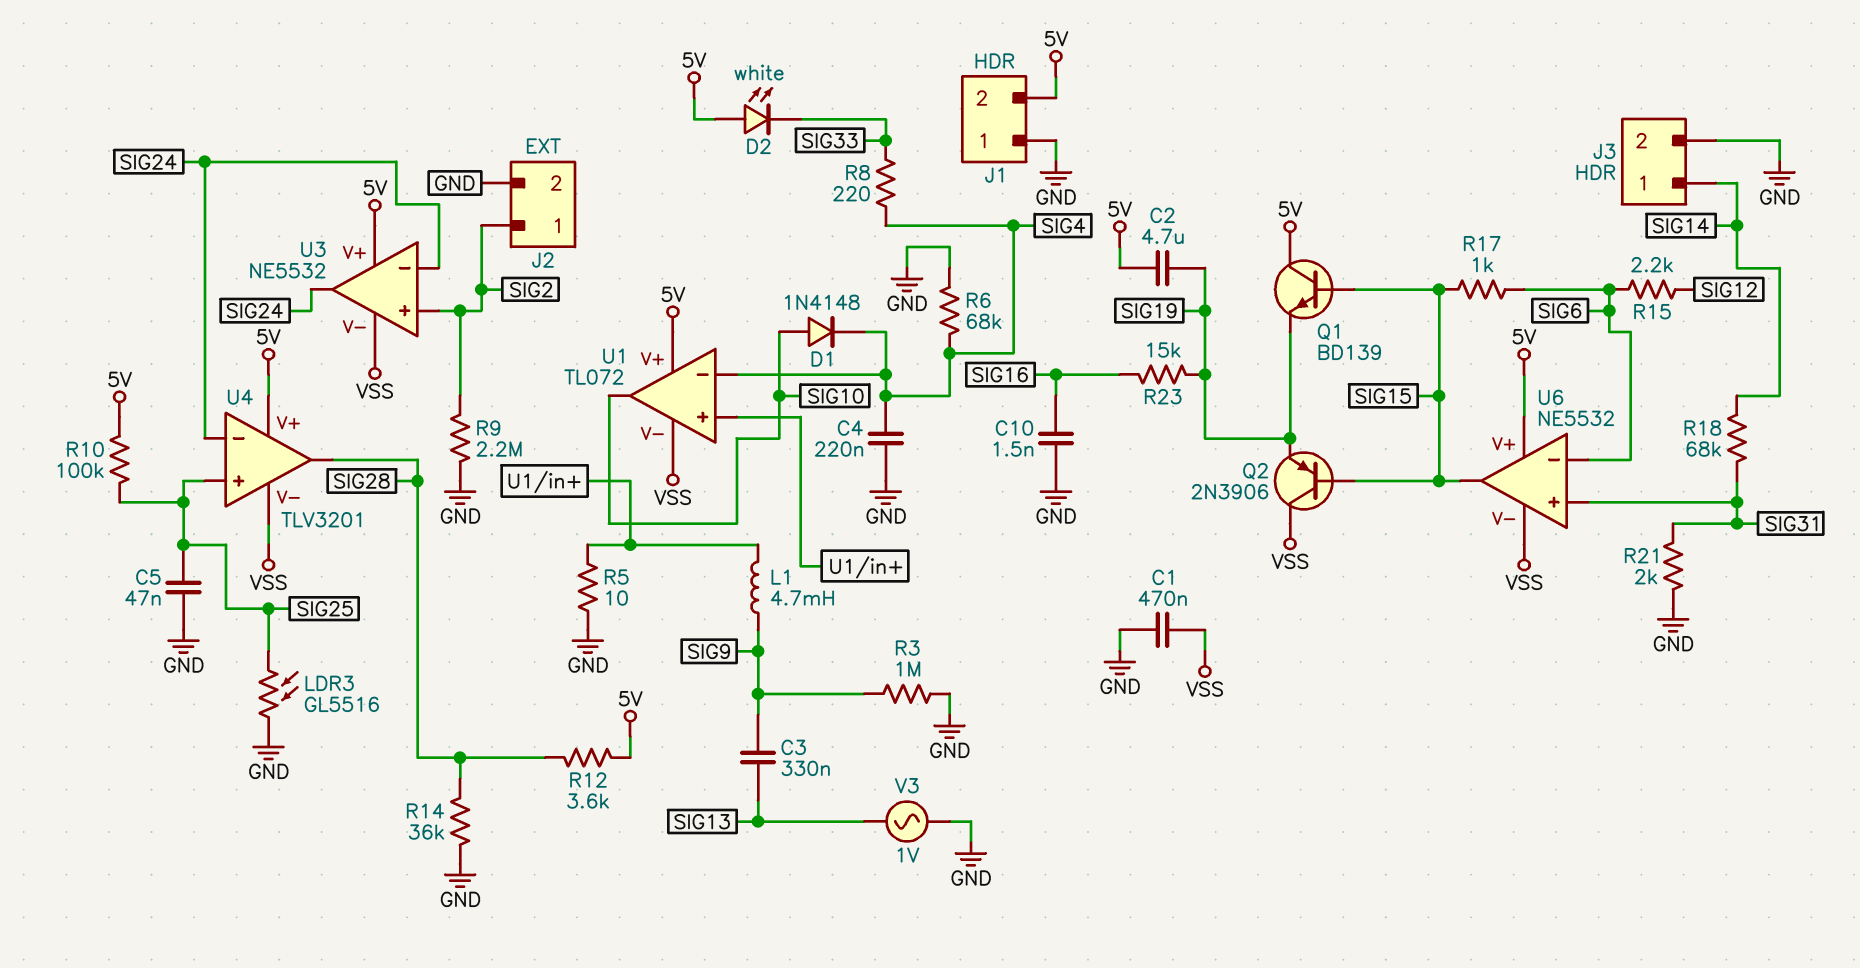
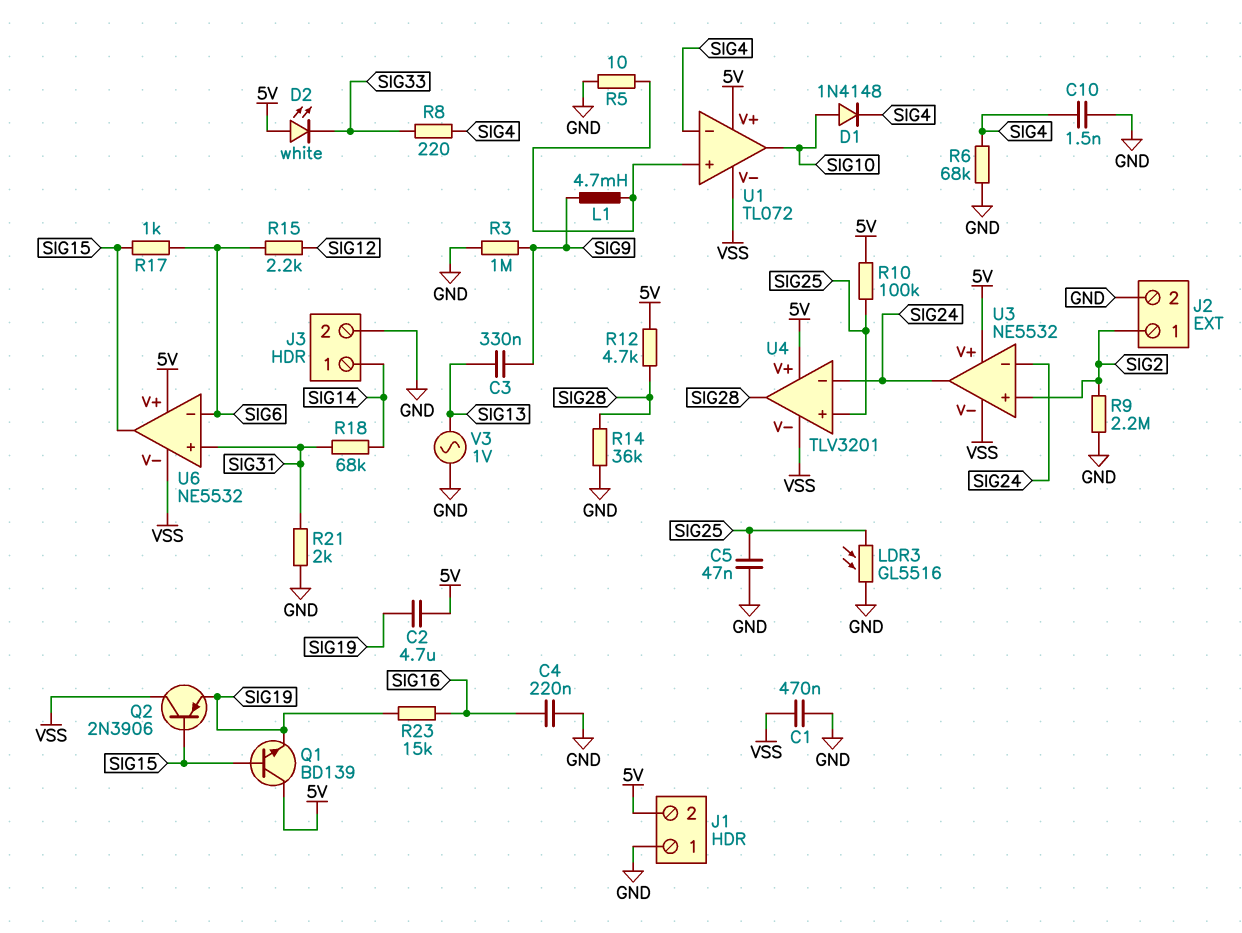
C4: 220nF (GND, SIG4) -> 220nF (GND, SIG16)
C10: 1.5nF (GND, SIG16) -> 1.5nF (GND, SIG4)
R12: 3.6k (5V, SIG28) -> 4.7k (5V, SIG28)

